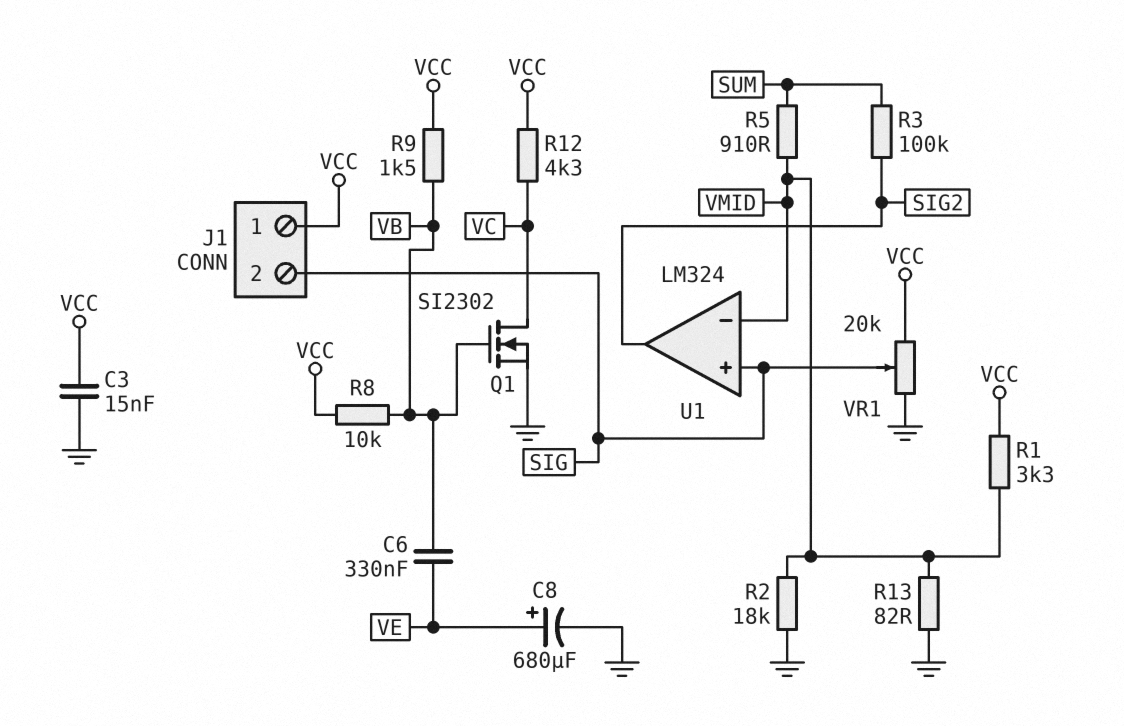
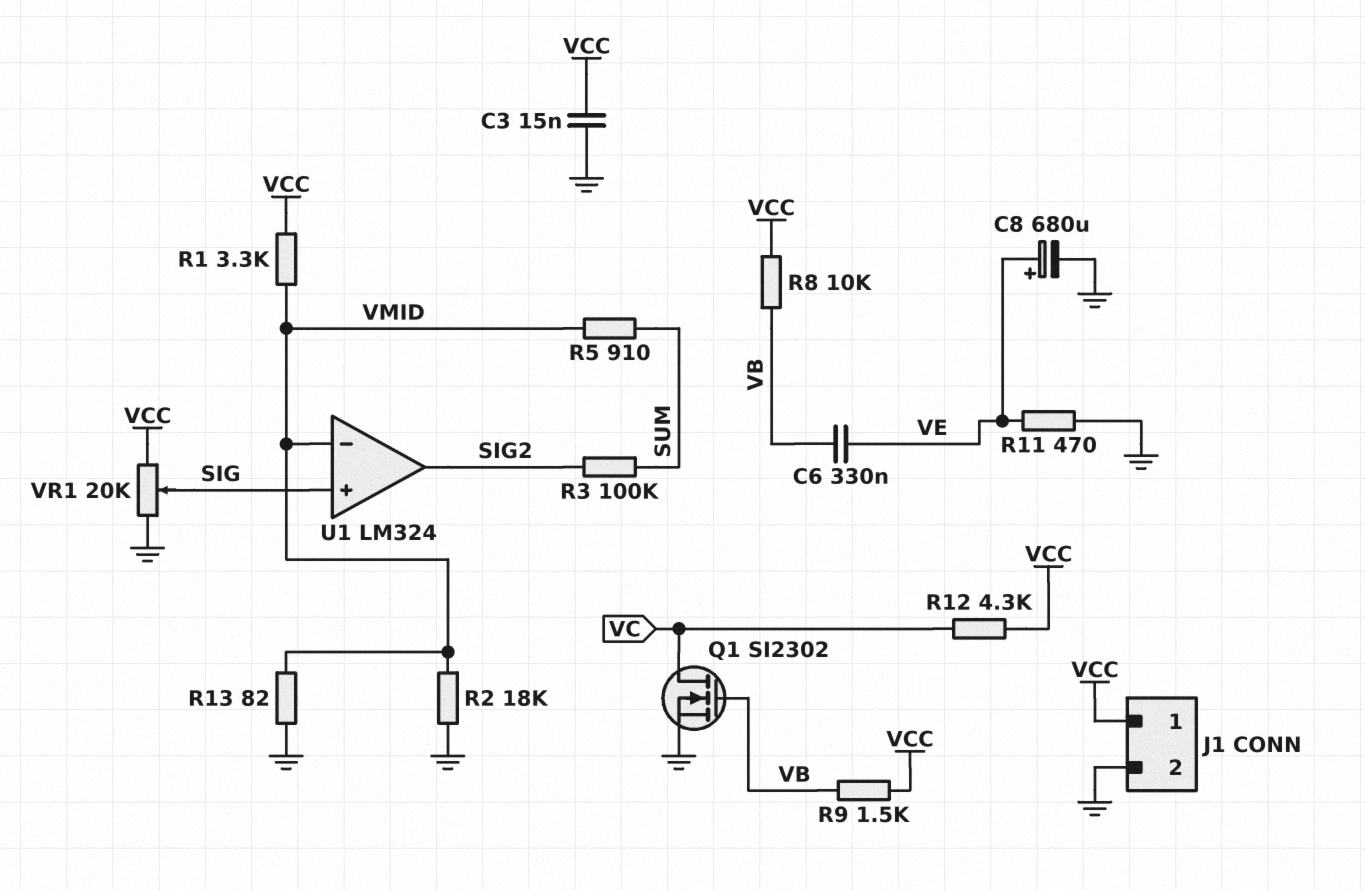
J1 pin 2: SIG -> GND
R11: none -> 470 (GND, VE)

